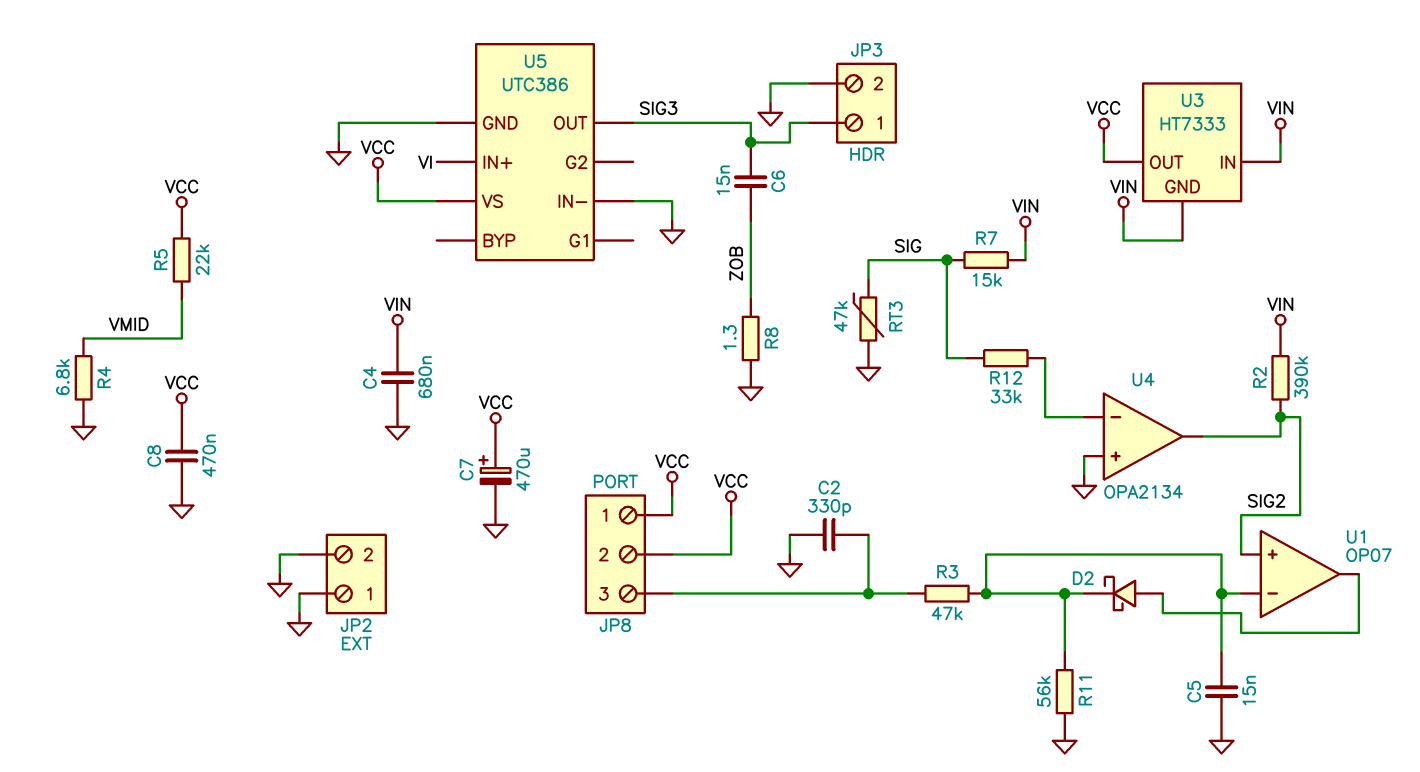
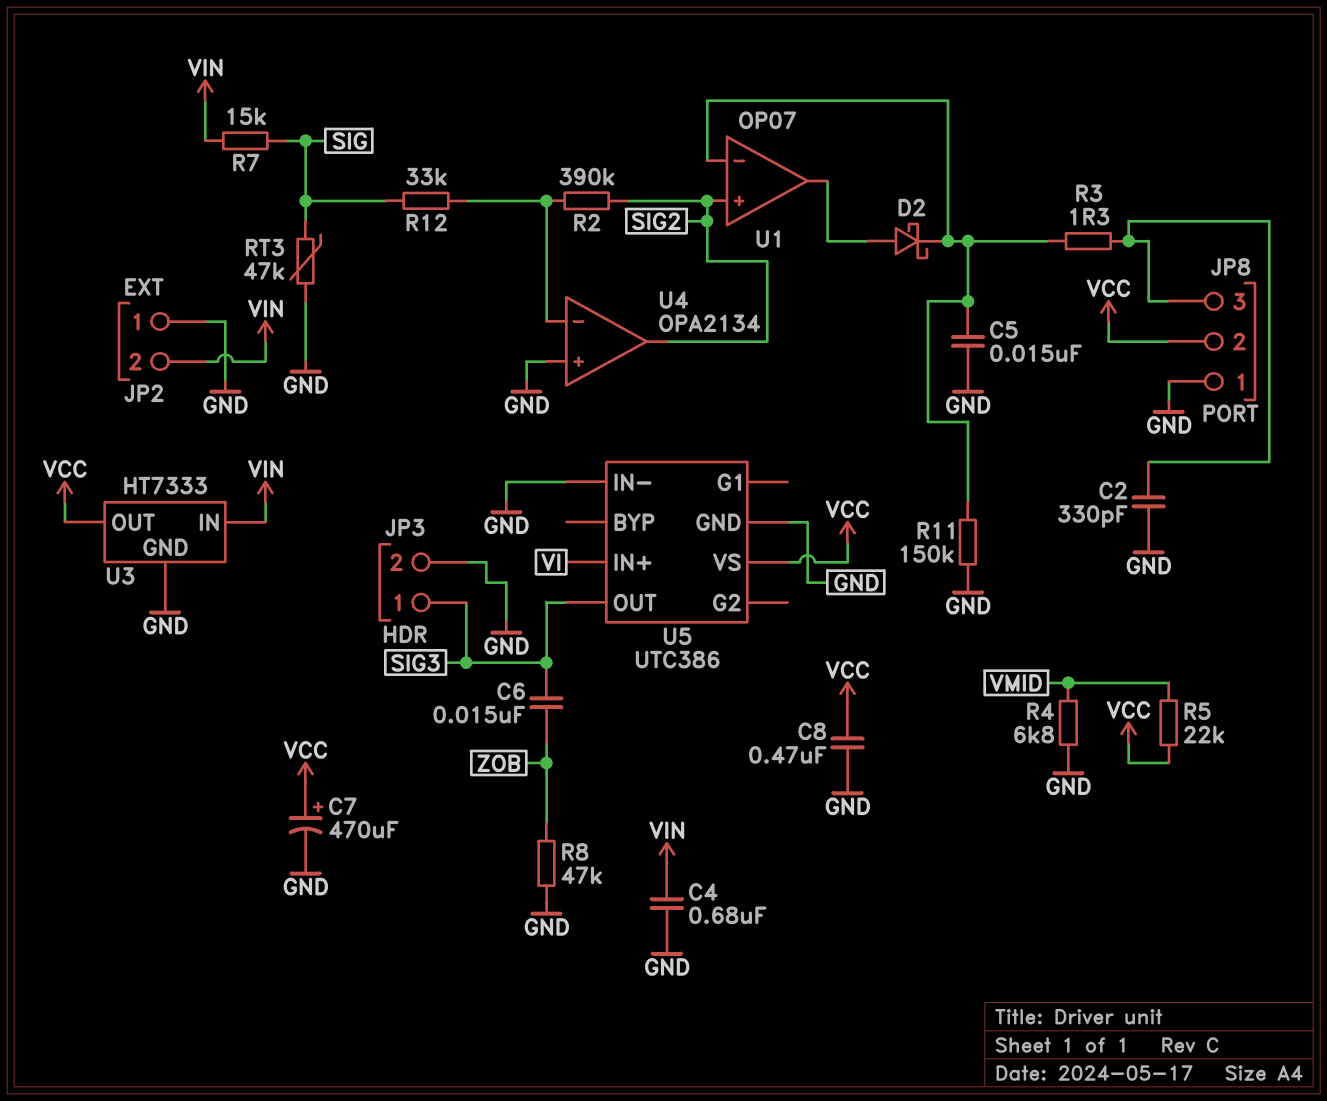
JP2 pin 2: GND -> VIN
JP8 pin 1: VCC -> GND
R2: 390k (SIG2, VIN) -> 390k (SIG2, U4/in-)
R3: 47k (JP8/3, U1/in-) -> 1.3 (JP8/3, U1/in-)
R8: 1.3 (GND, ZOB) -> 47k (GND, ZOB)
R11: 56k (GND, U1/in-) -> 150k (GND, U1/in-)
U3 pin GND: VIN -> GND

